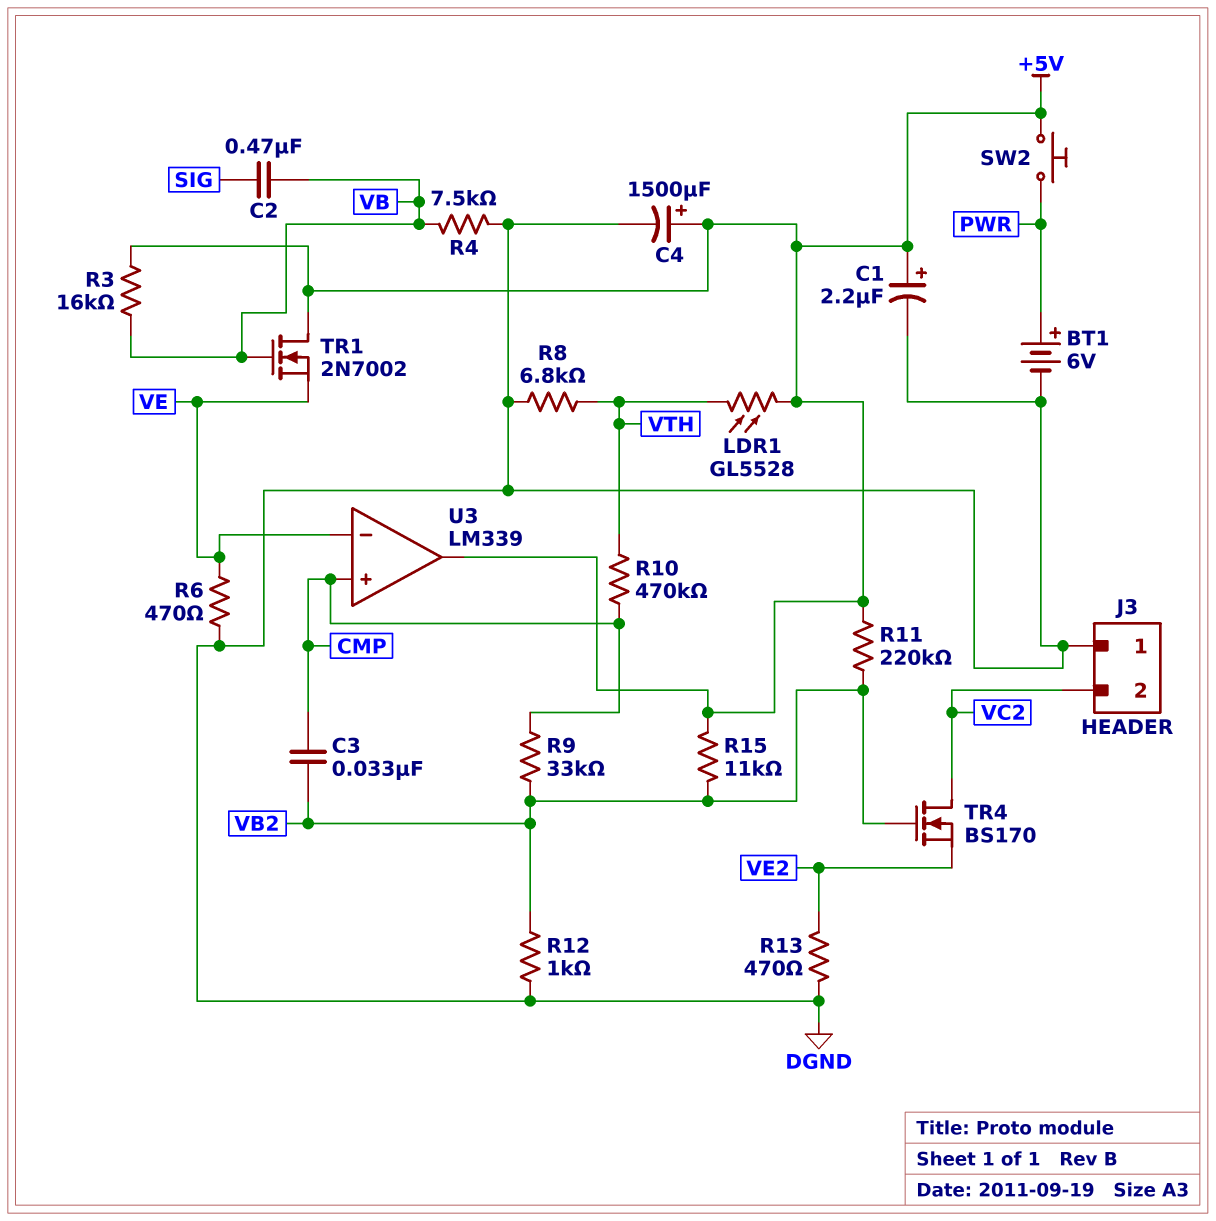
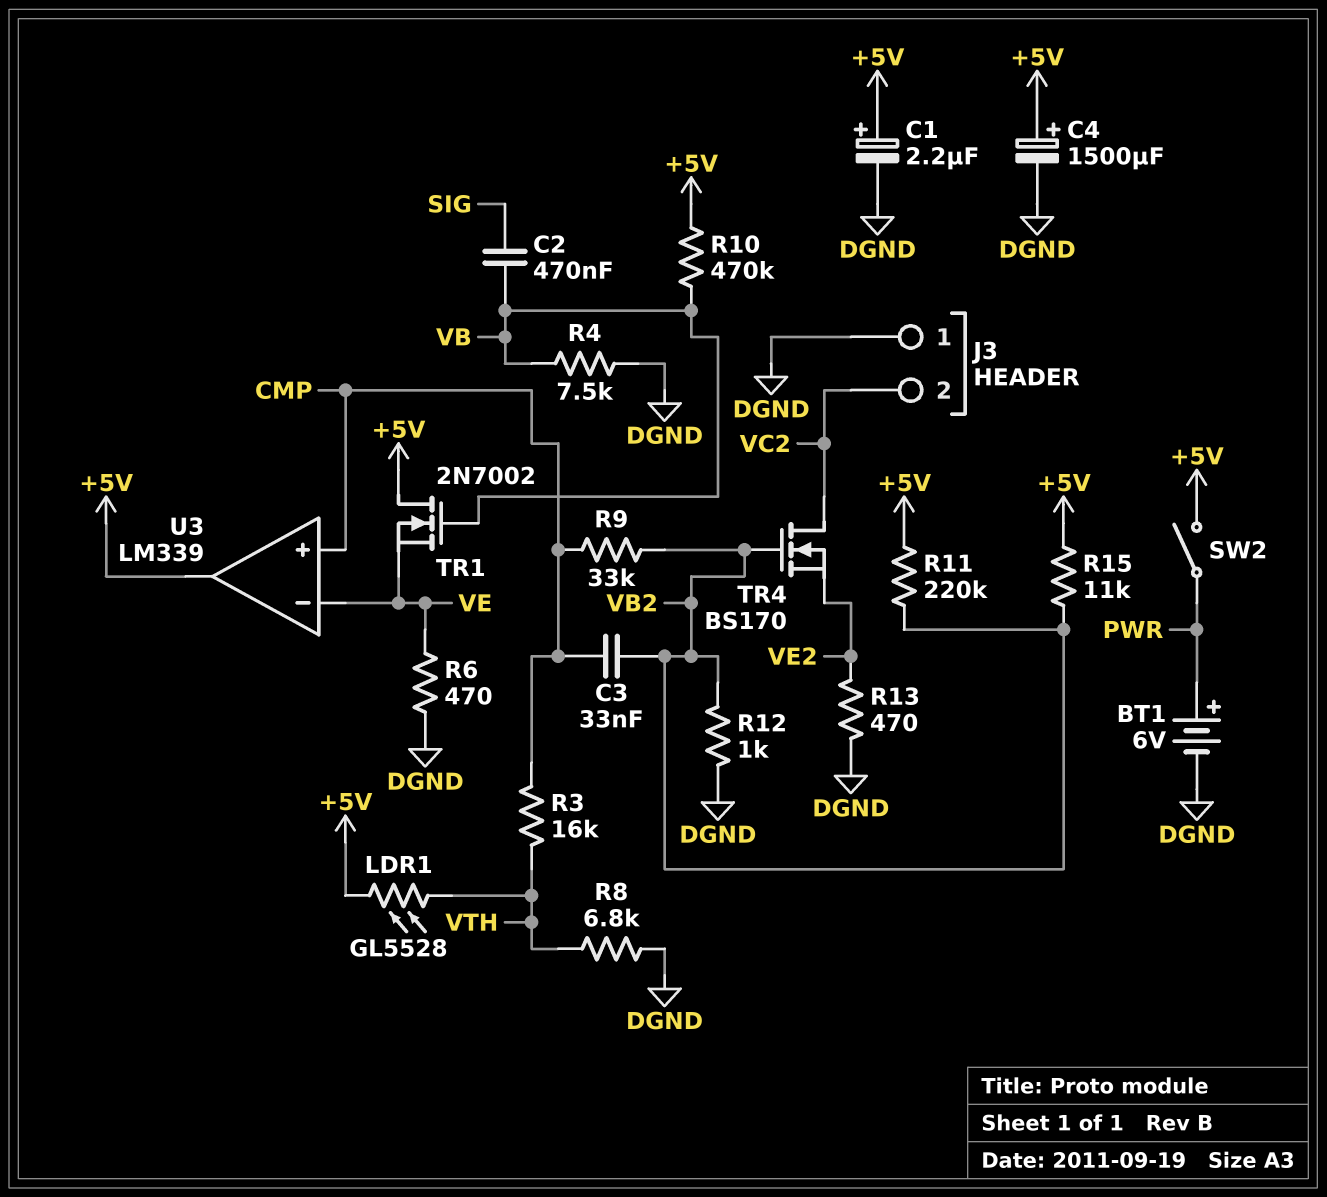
R3: 16k (+5V, VB) -> 16k (CMP, VTH)
R10: 470k (CMP, VTH) -> 470k (+5V, VB)
SW2: button (+5V, PWR) -> switch (+5V, PWR)

